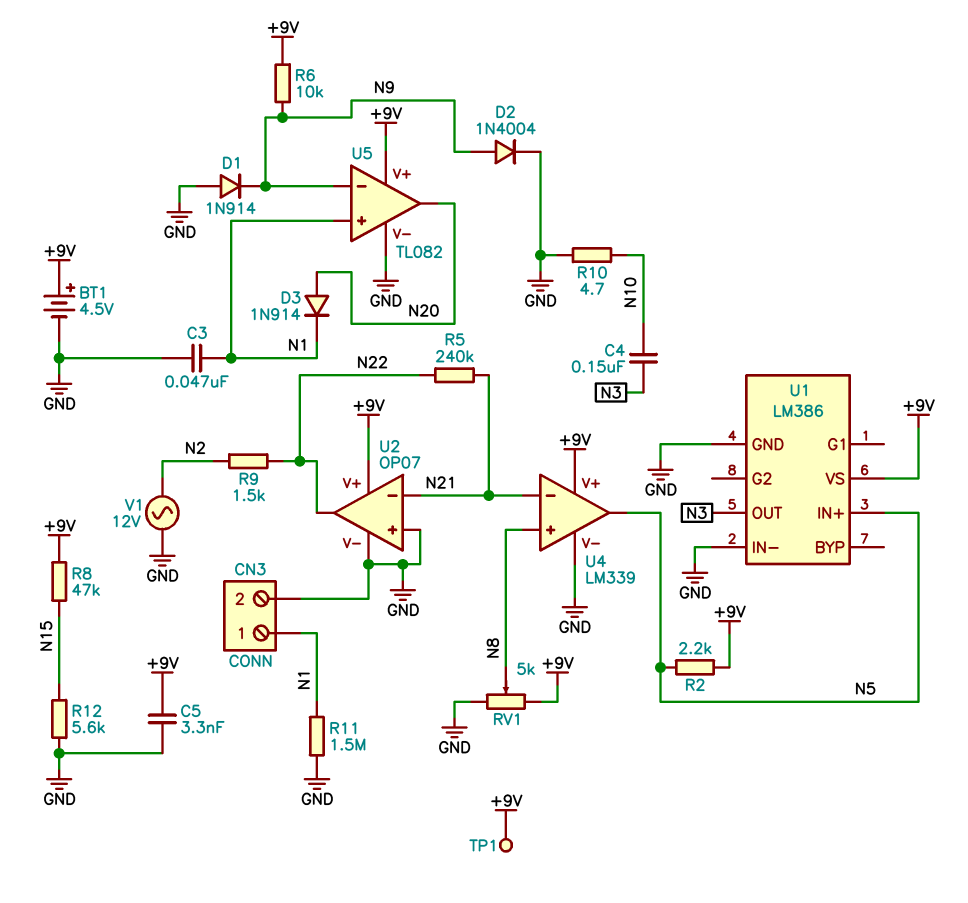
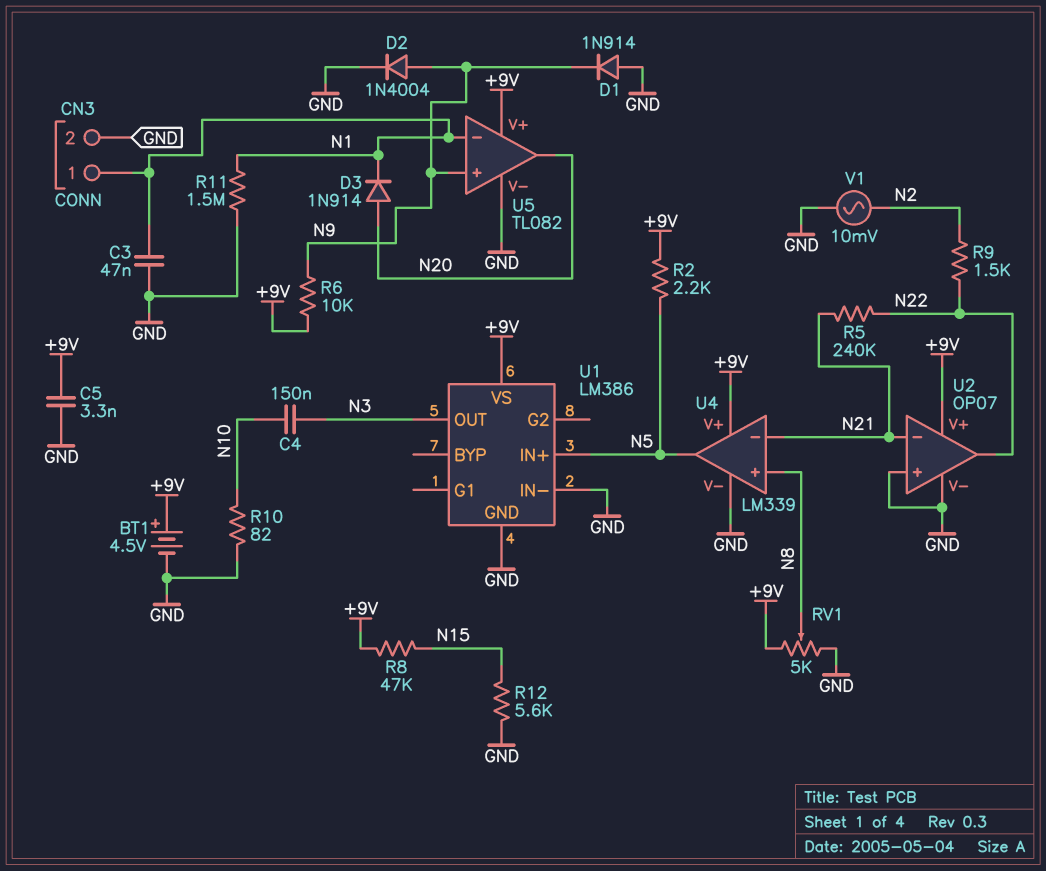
R10: 4.7 (GND, N10) -> 82 (GND, N10)
TP1: test point (+9V) -> none
U5 pin in+: N1 -> N9
U5 pin in-: N9 -> N1
V1: AC 12V (GND, N2) -> AC 10mV (GND, N2)

